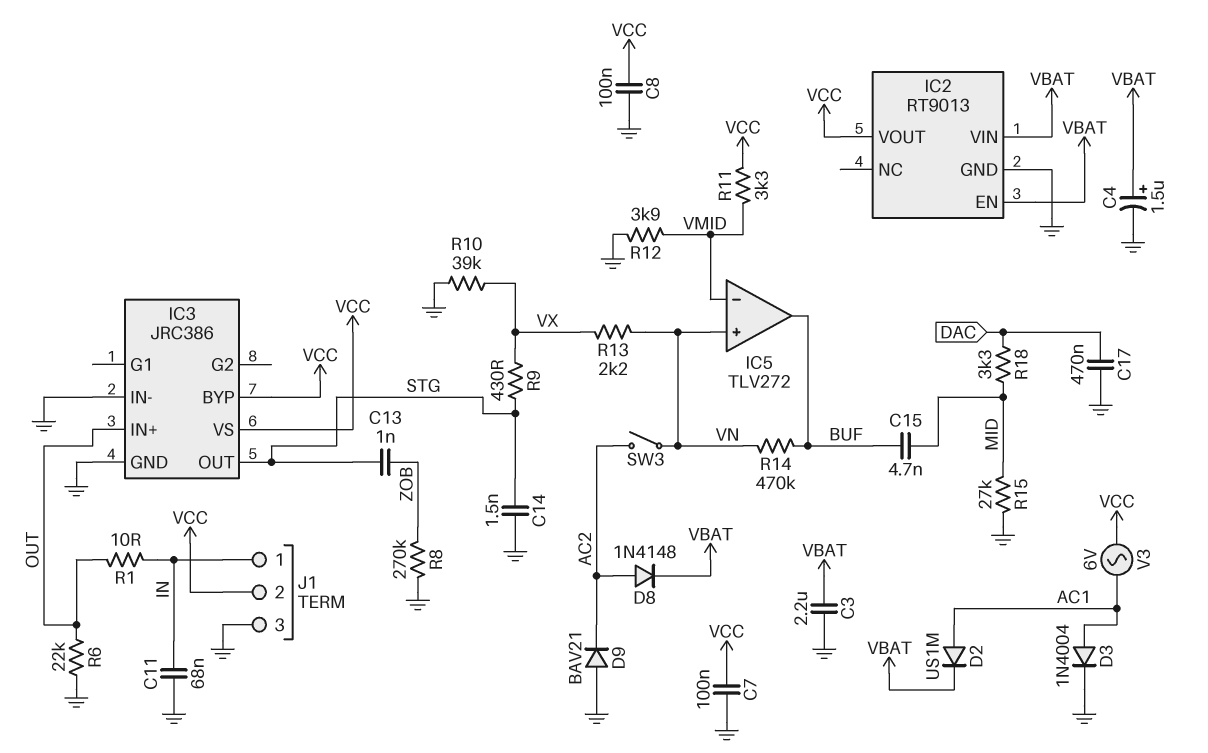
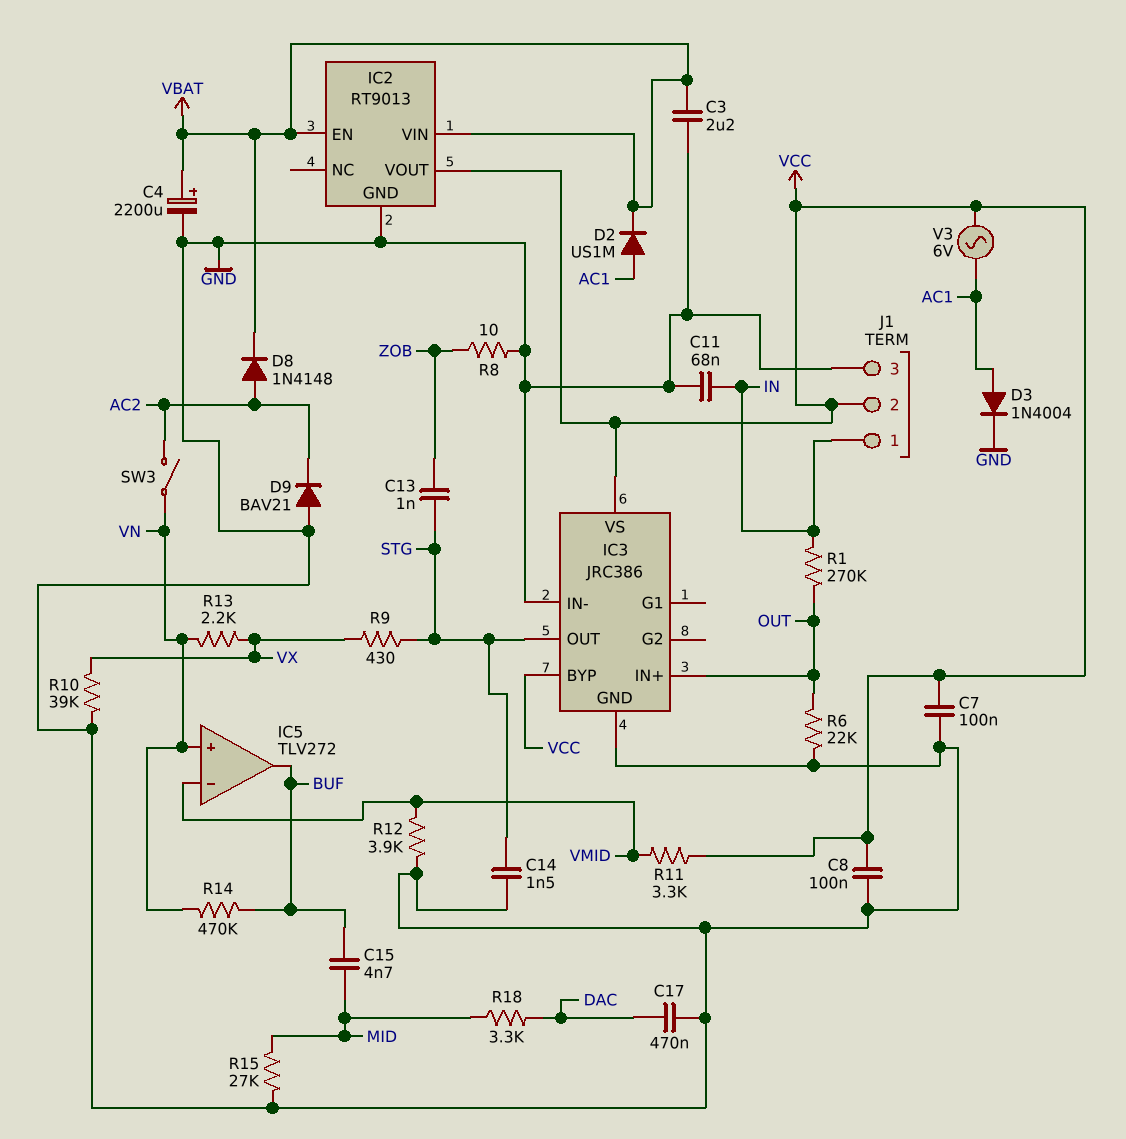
C4: 1.5uF (plus VBAT, minus GND) -> 2200uF (plus VBAT, minus GND)
R1: 10 (IN, OUT) -> 270k (IN, OUT)
R8: 270k (GND, ZOB) -> 10 (GND, ZOB)

